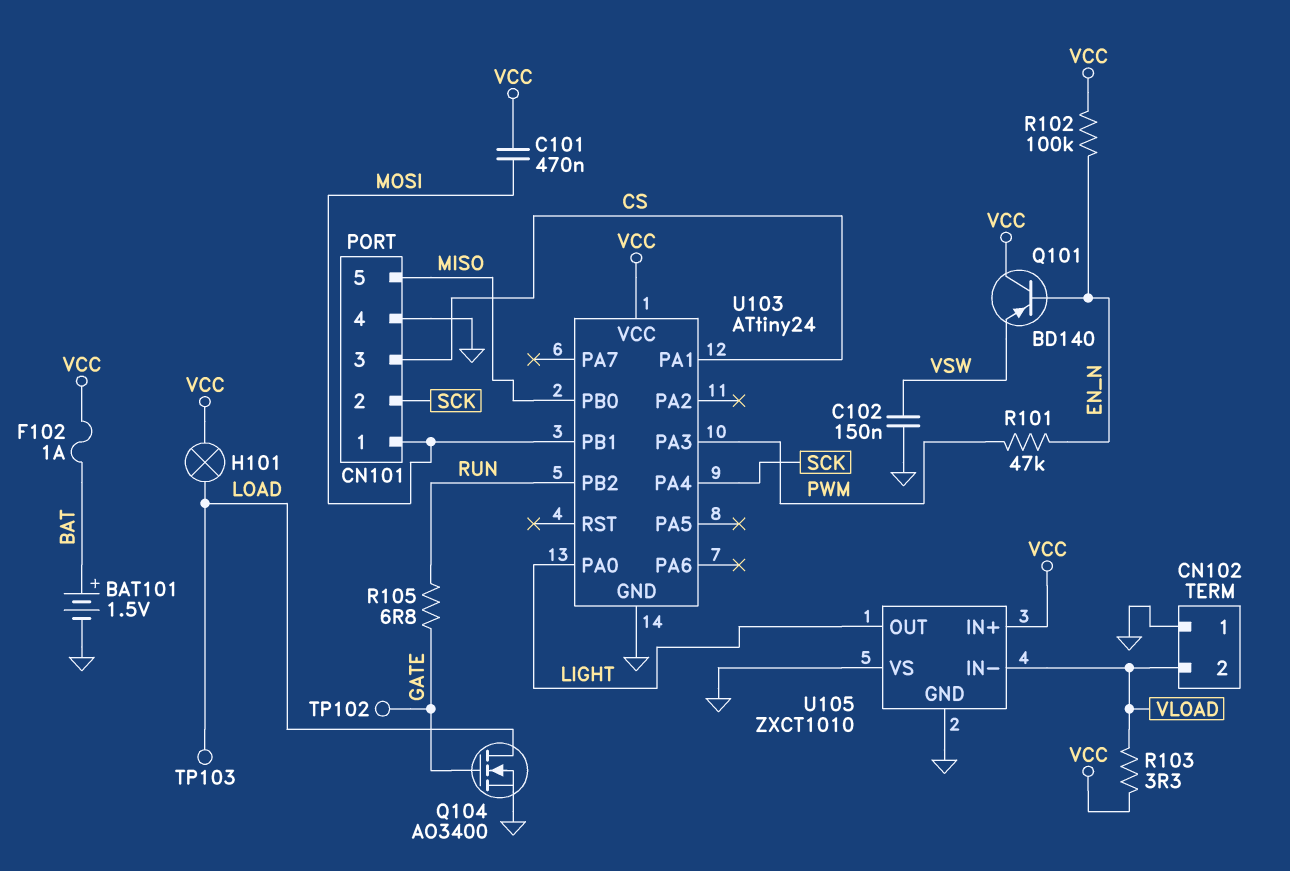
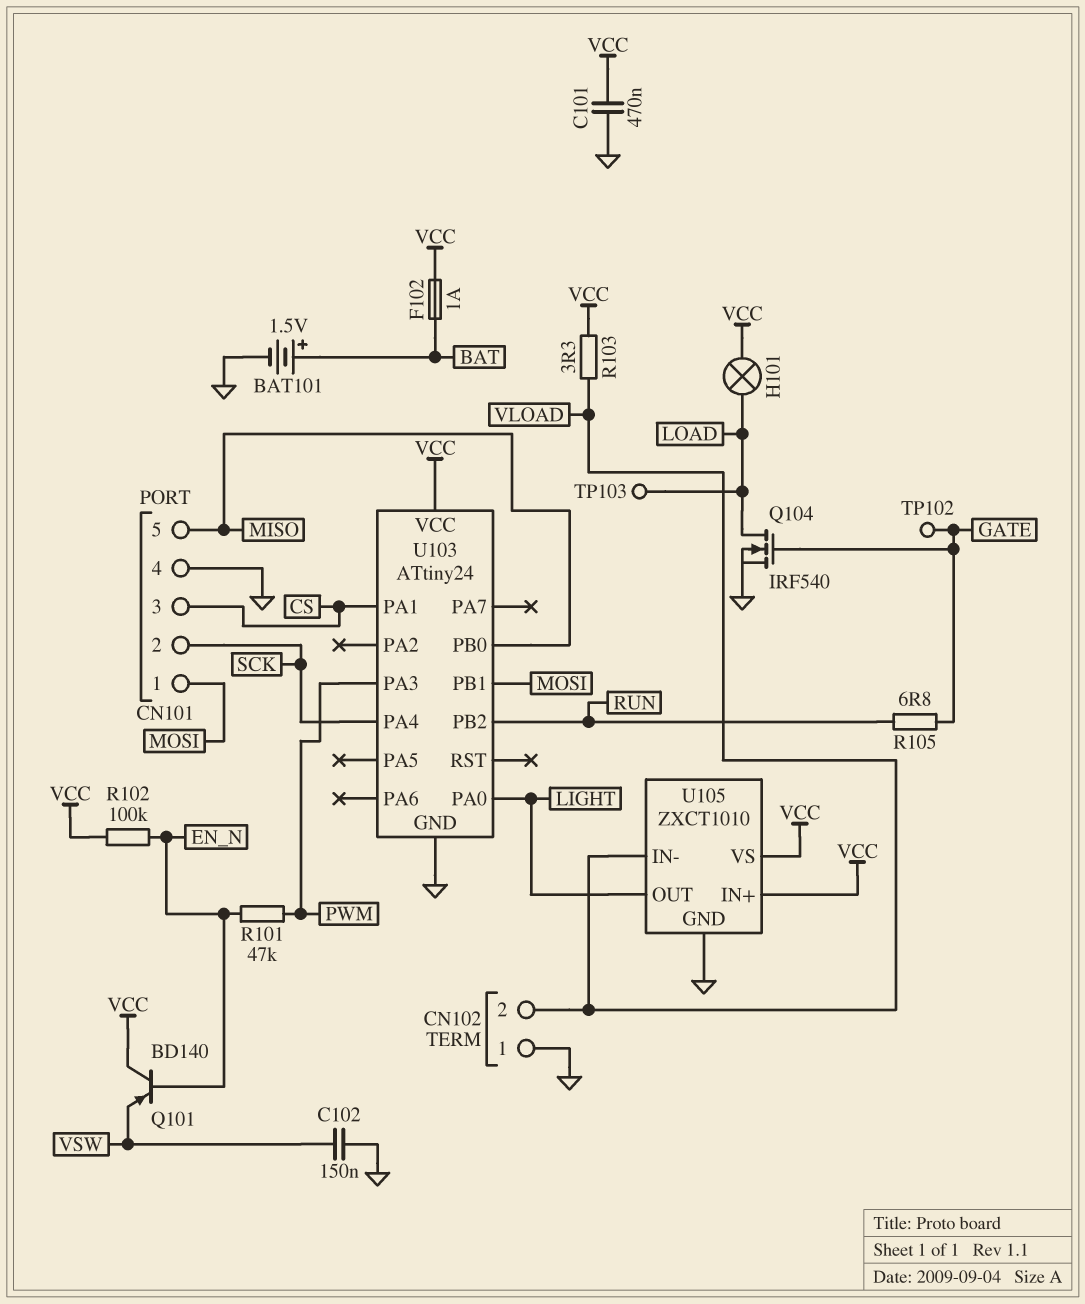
C101: 470nF (MOSI, VCC) -> 470nF (GND, VCC)
Q104: NMOS AO3400 (G GATE, D LOAD, S GND) -> NMOS IRF540 (G GATE, D LOAD, S GND)
U105 pin VS: GND -> VCC

